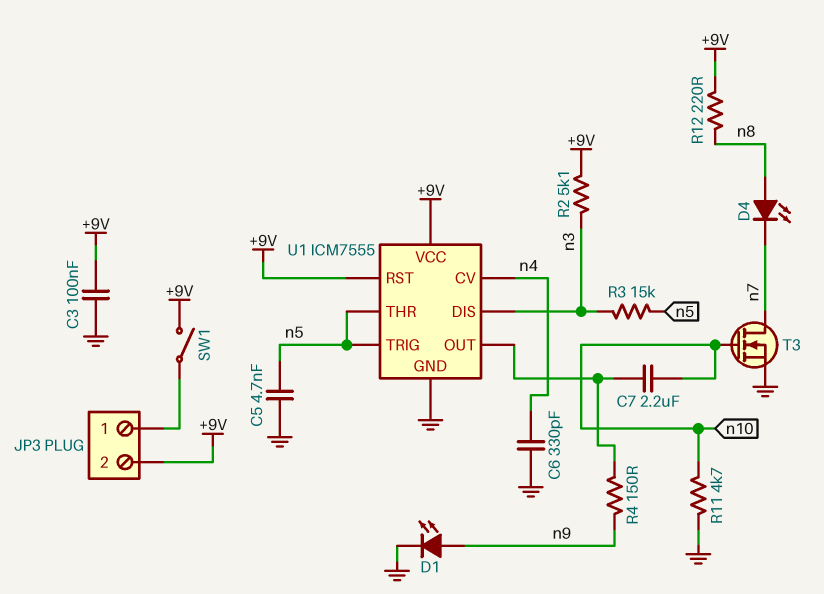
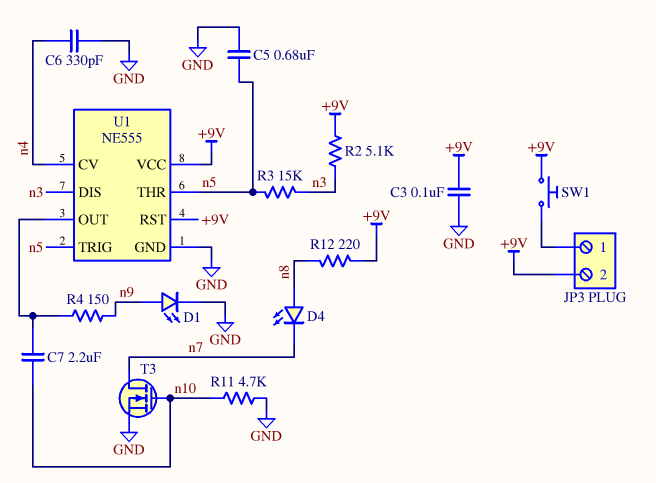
C5: 4.7nF (GND, n5) -> 680nF (GND, n5)
SW1: switch (+9V, JP3/1) -> button (+9V, JP3/1)
U1: ICM7555 -> NE555

